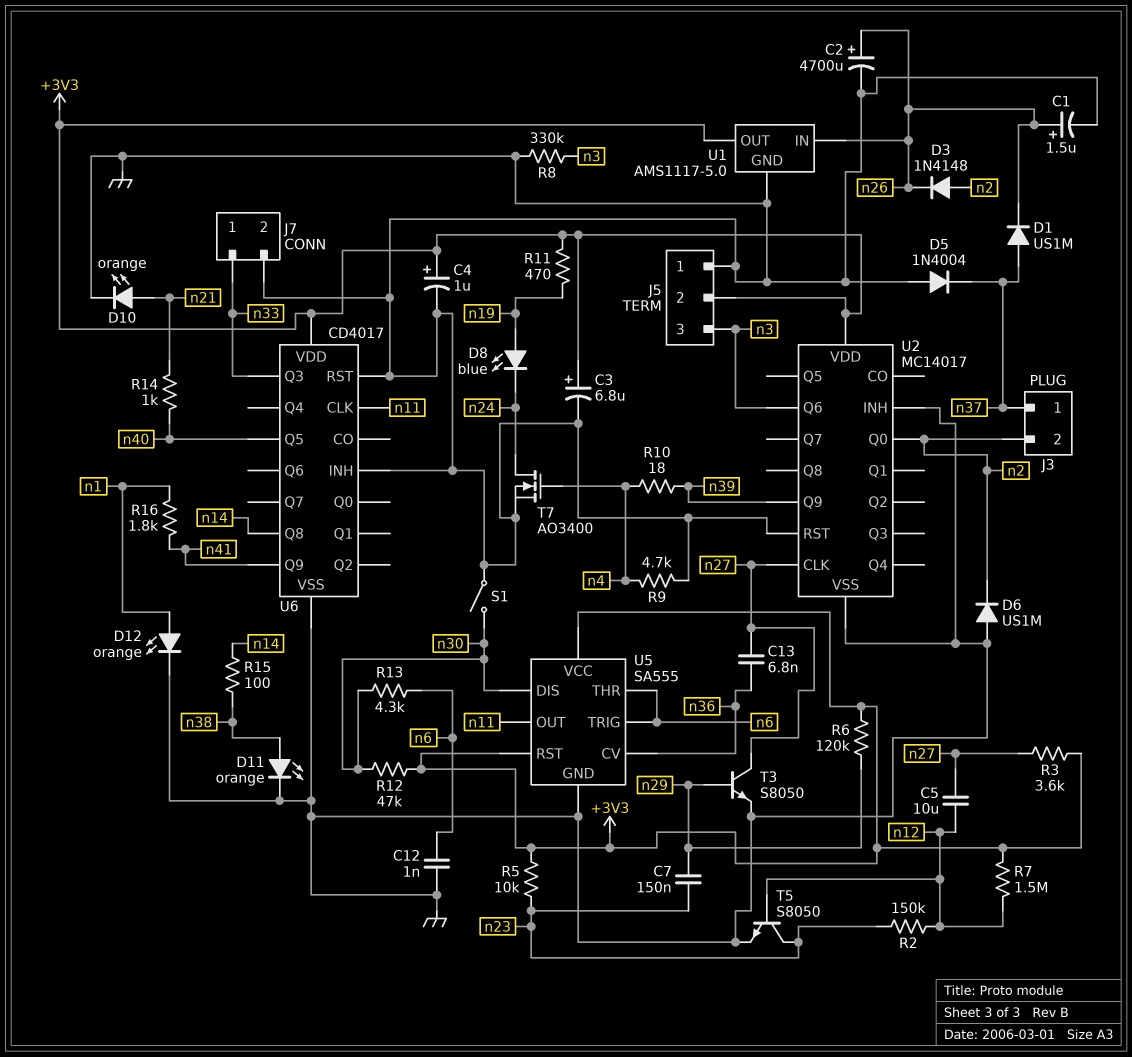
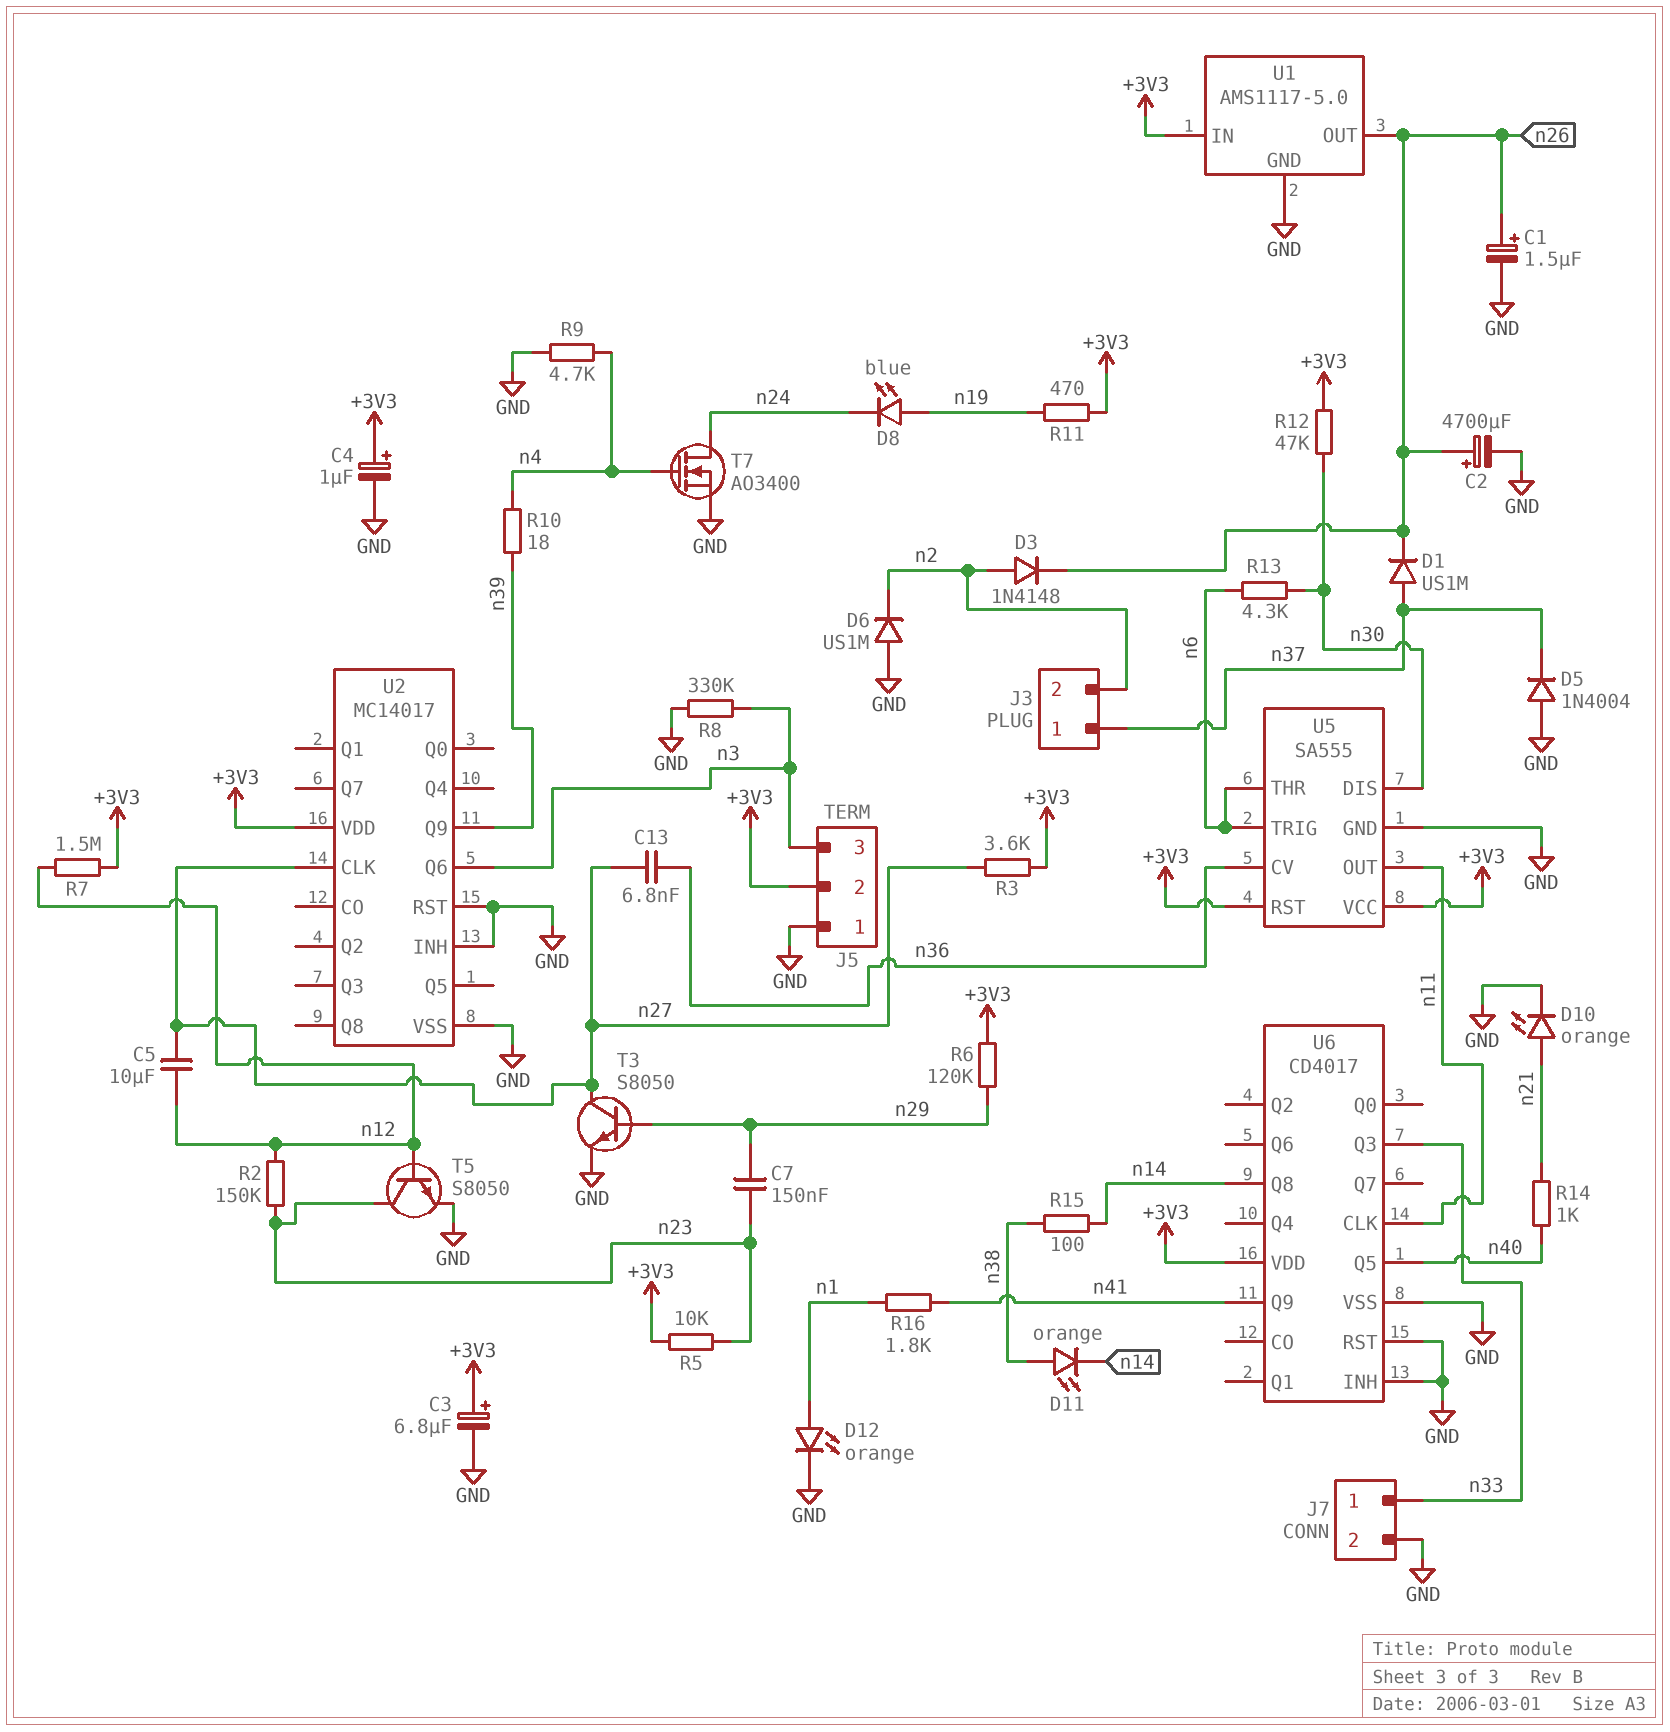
C12: 1nF (GND, n6) -> none
D11: LED orange (A n38, K GND) -> LED orange (A n38, K n14)
S1: switch (GND, n30) -> none
U1 pin IN: n26 -> +3V3
U1 pin OUT: +3V3 -> n26
U2 pin Q0: n2 -> none

